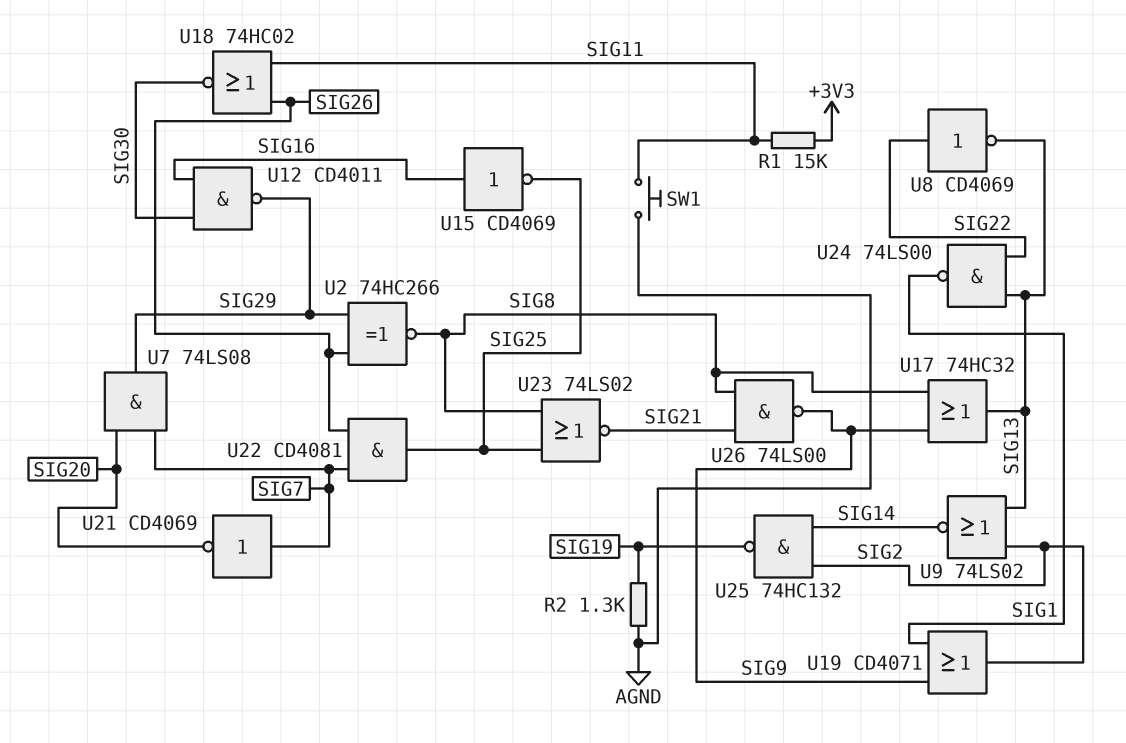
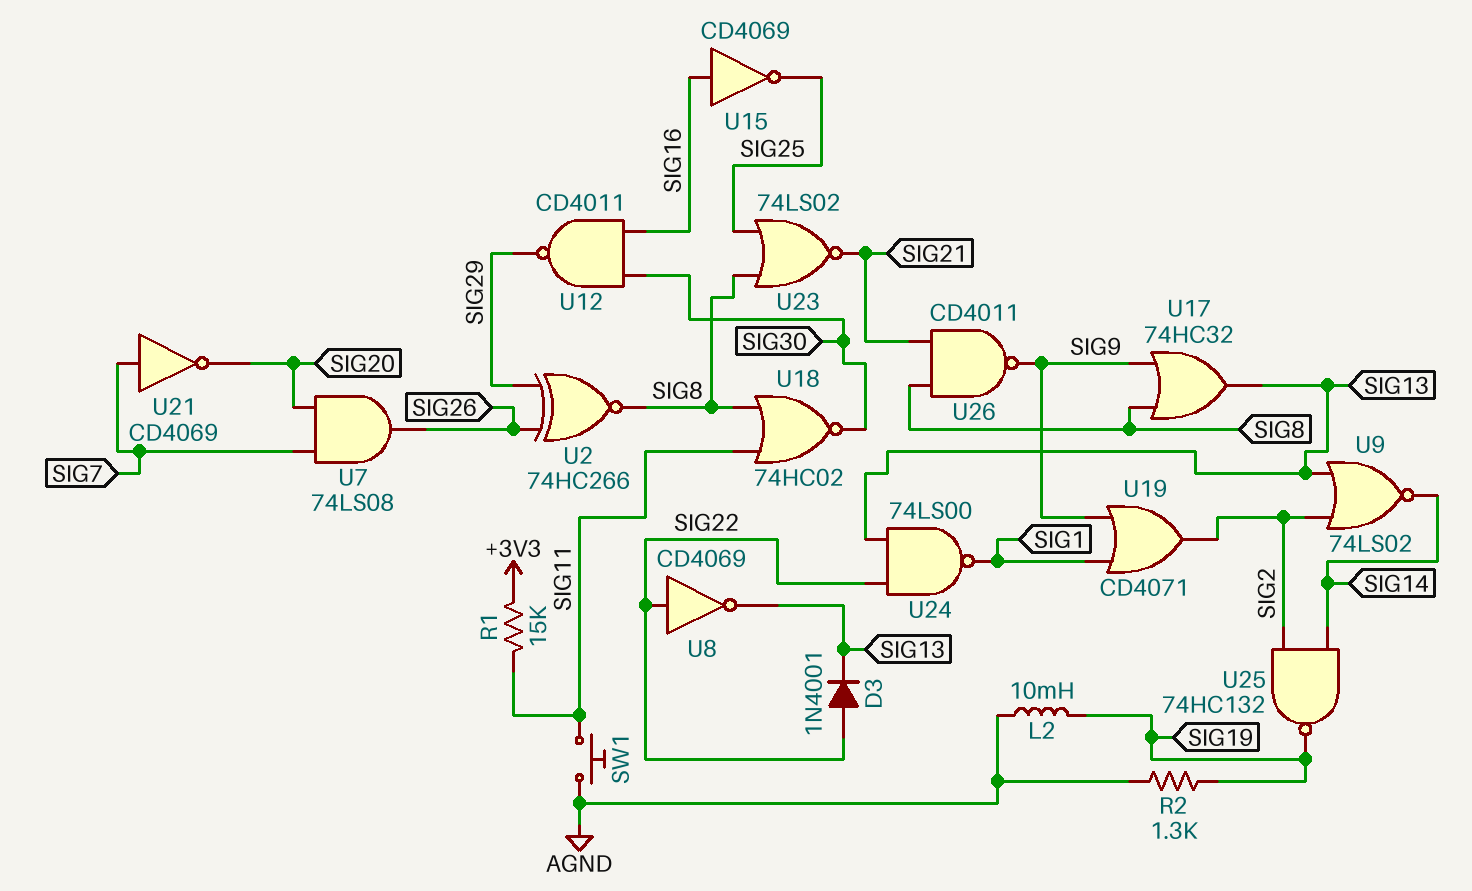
D3: none -> diode 1N4001 (A SIG22, K SIG13)
L2: none -> 10mH (AGND, SIG19)
U7: AND 74LS08 (in SIG7, in SIG20, out SIG29) -> AND 74LS08 (in SIG7, in SIG20, out SIG26)
U18: NOR 74HC02 (in SIG11, in SIG26, out SIG30) -> NOR 74HC02 (in SIG8, in SIG11, out SIG30)
U22: AND CD4081 (in SIG7, in SIG26, out SIG25) -> none
U26: NAND 74LS00 (in SIG8, in SIG21, out SIG9) -> NAND CD4011 (in SIG8, in SIG21, out SIG9)

